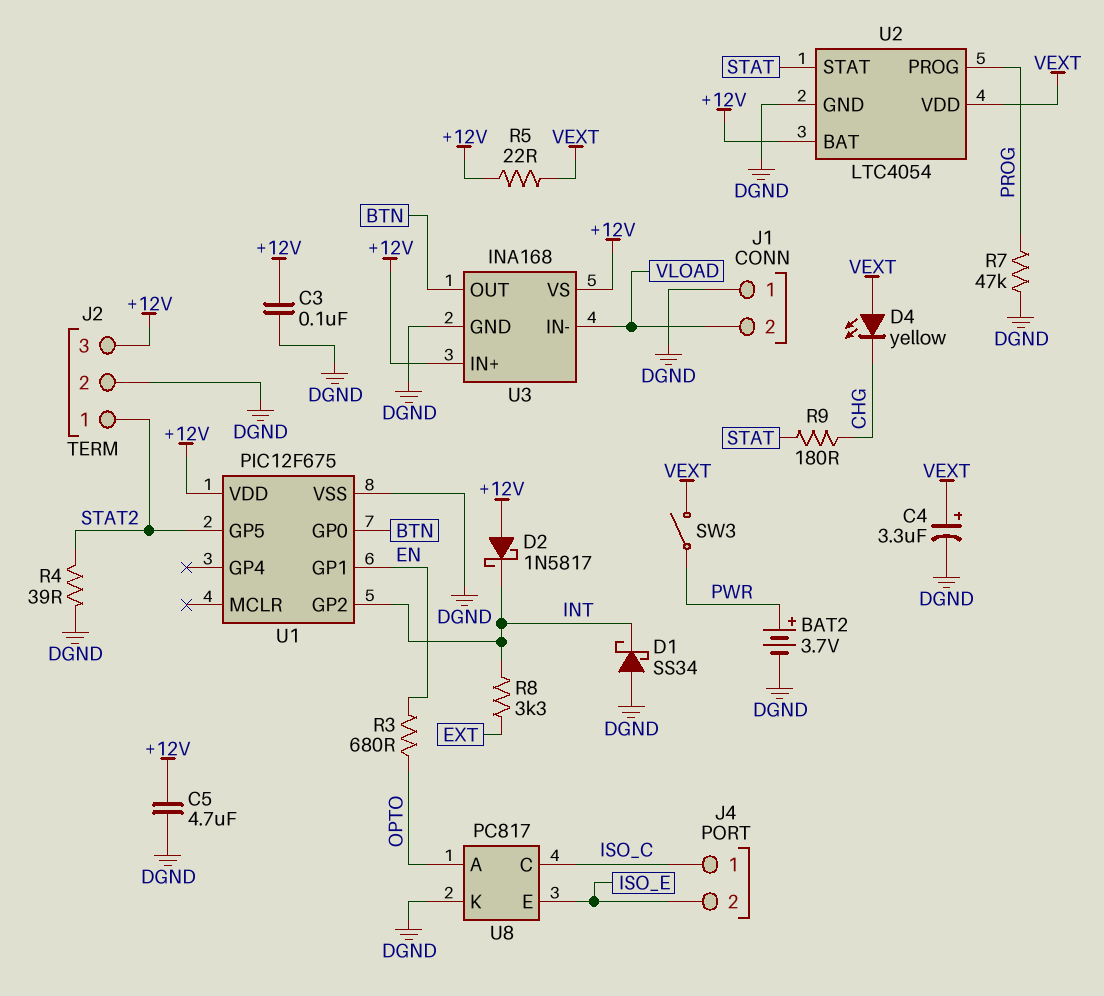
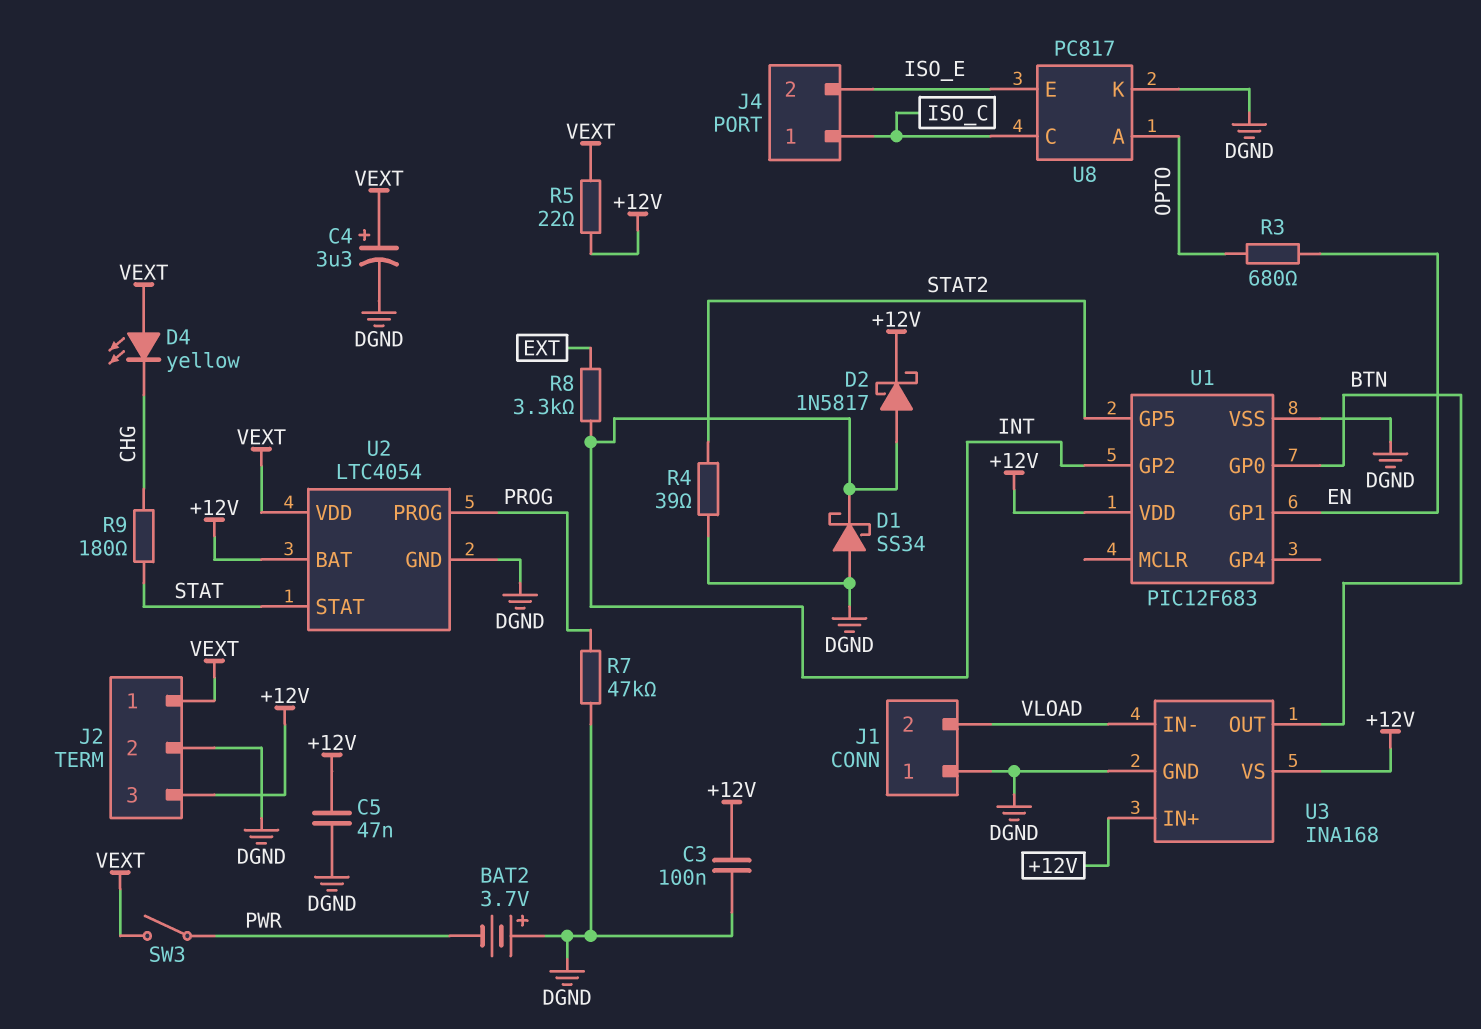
BAT2: 3.7V (plus PWR, minus DGND) -> 3.7V (plus DGND, minus PWR)
C5: 4.7uF (+12V, DGND) -> 47nF (+12V, DGND)
D2: schottky 1N5817 (A +12V, K INT) -> schottky 1N5817 (A INT, K +12V)
J2 pin 1: STAT2 -> VEXT
U1: PIC12F675 -> PIC12F683

